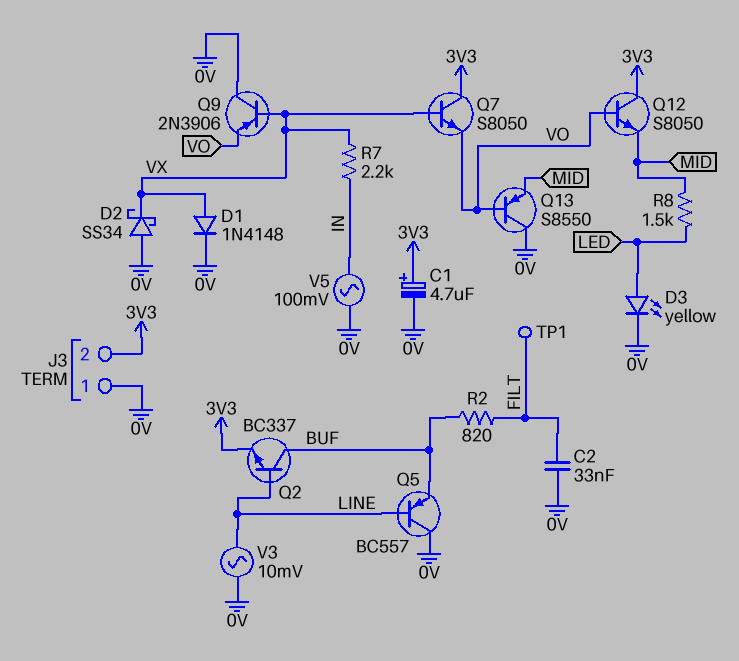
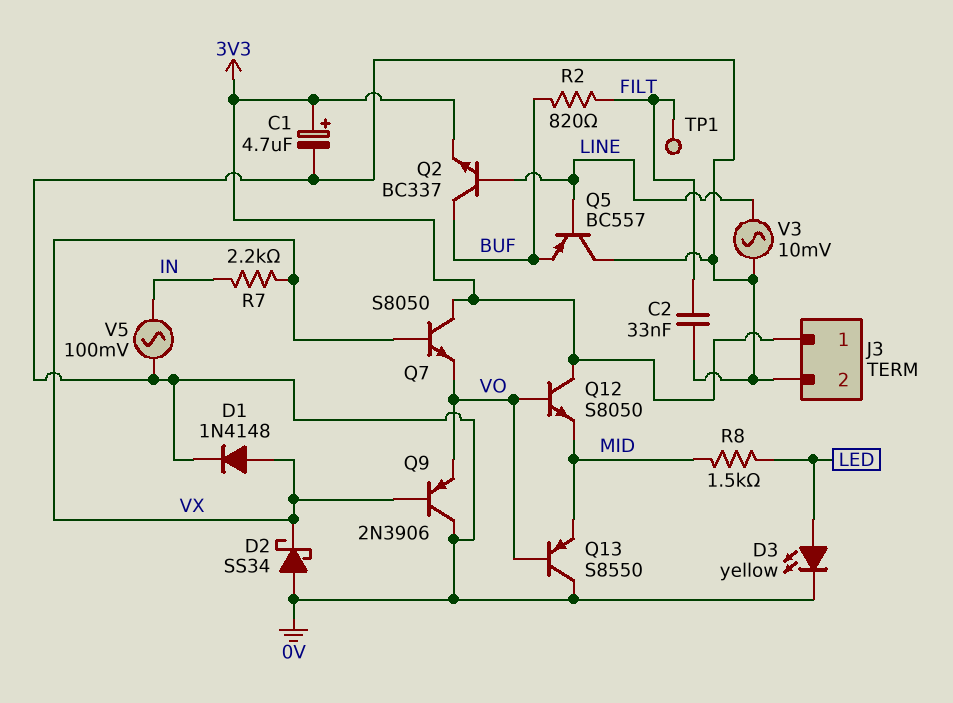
J3 pin 1: 0V -> 3V3
J3 pin 2: 3V3 -> 0V

